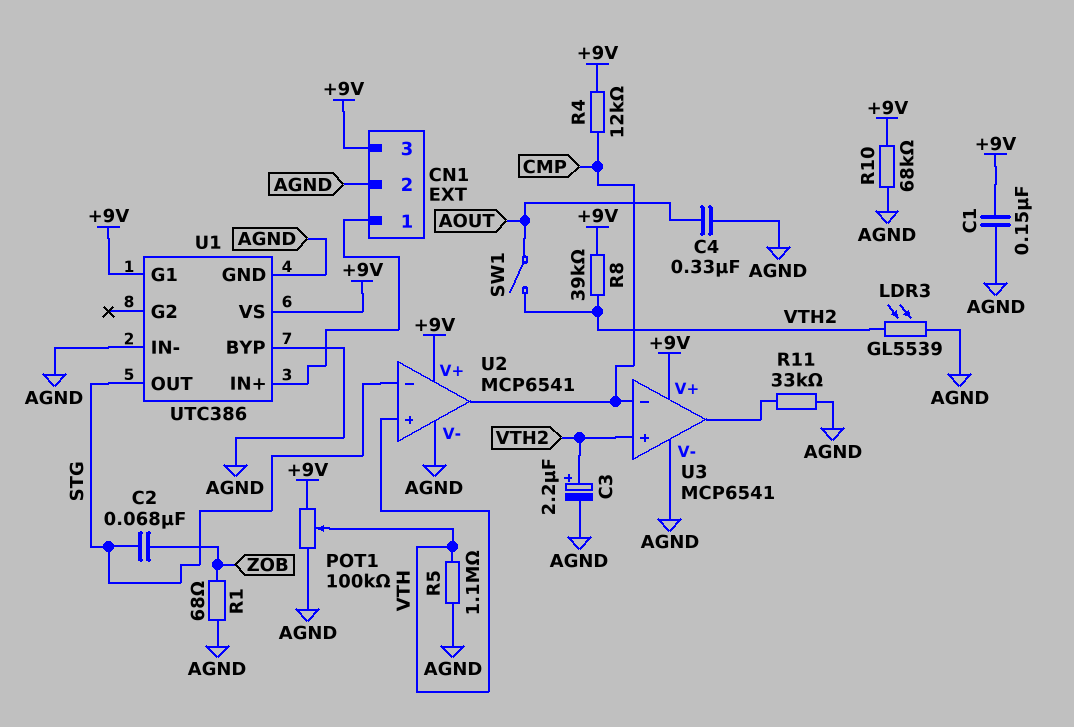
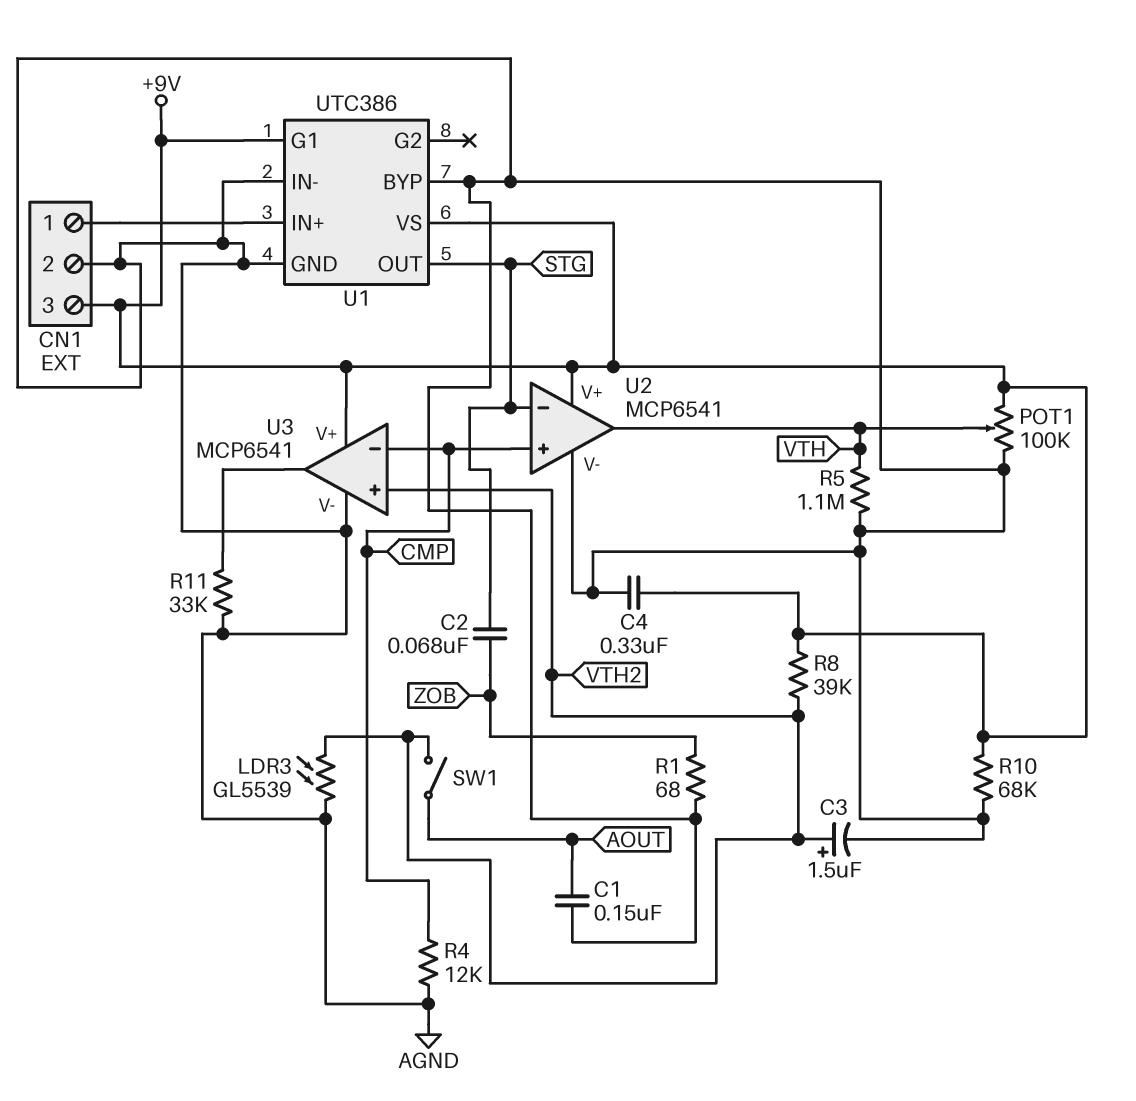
C1: 150nF (+9V, AGND) -> 150nF (AGND, AOUT)
C3: 2.2uF (plus VTH2, minus AGND) -> 1.5uF (plus VTH2, minus AGND)
C4: 330nF (AGND, AOUT) -> 330nF (+9V, AGND)
R4: 12k (+9V, CMP) -> 12k (AGND, CMP)
U2 pin in+: VTH -> CMP
U2 pin out: CMP -> VTH

